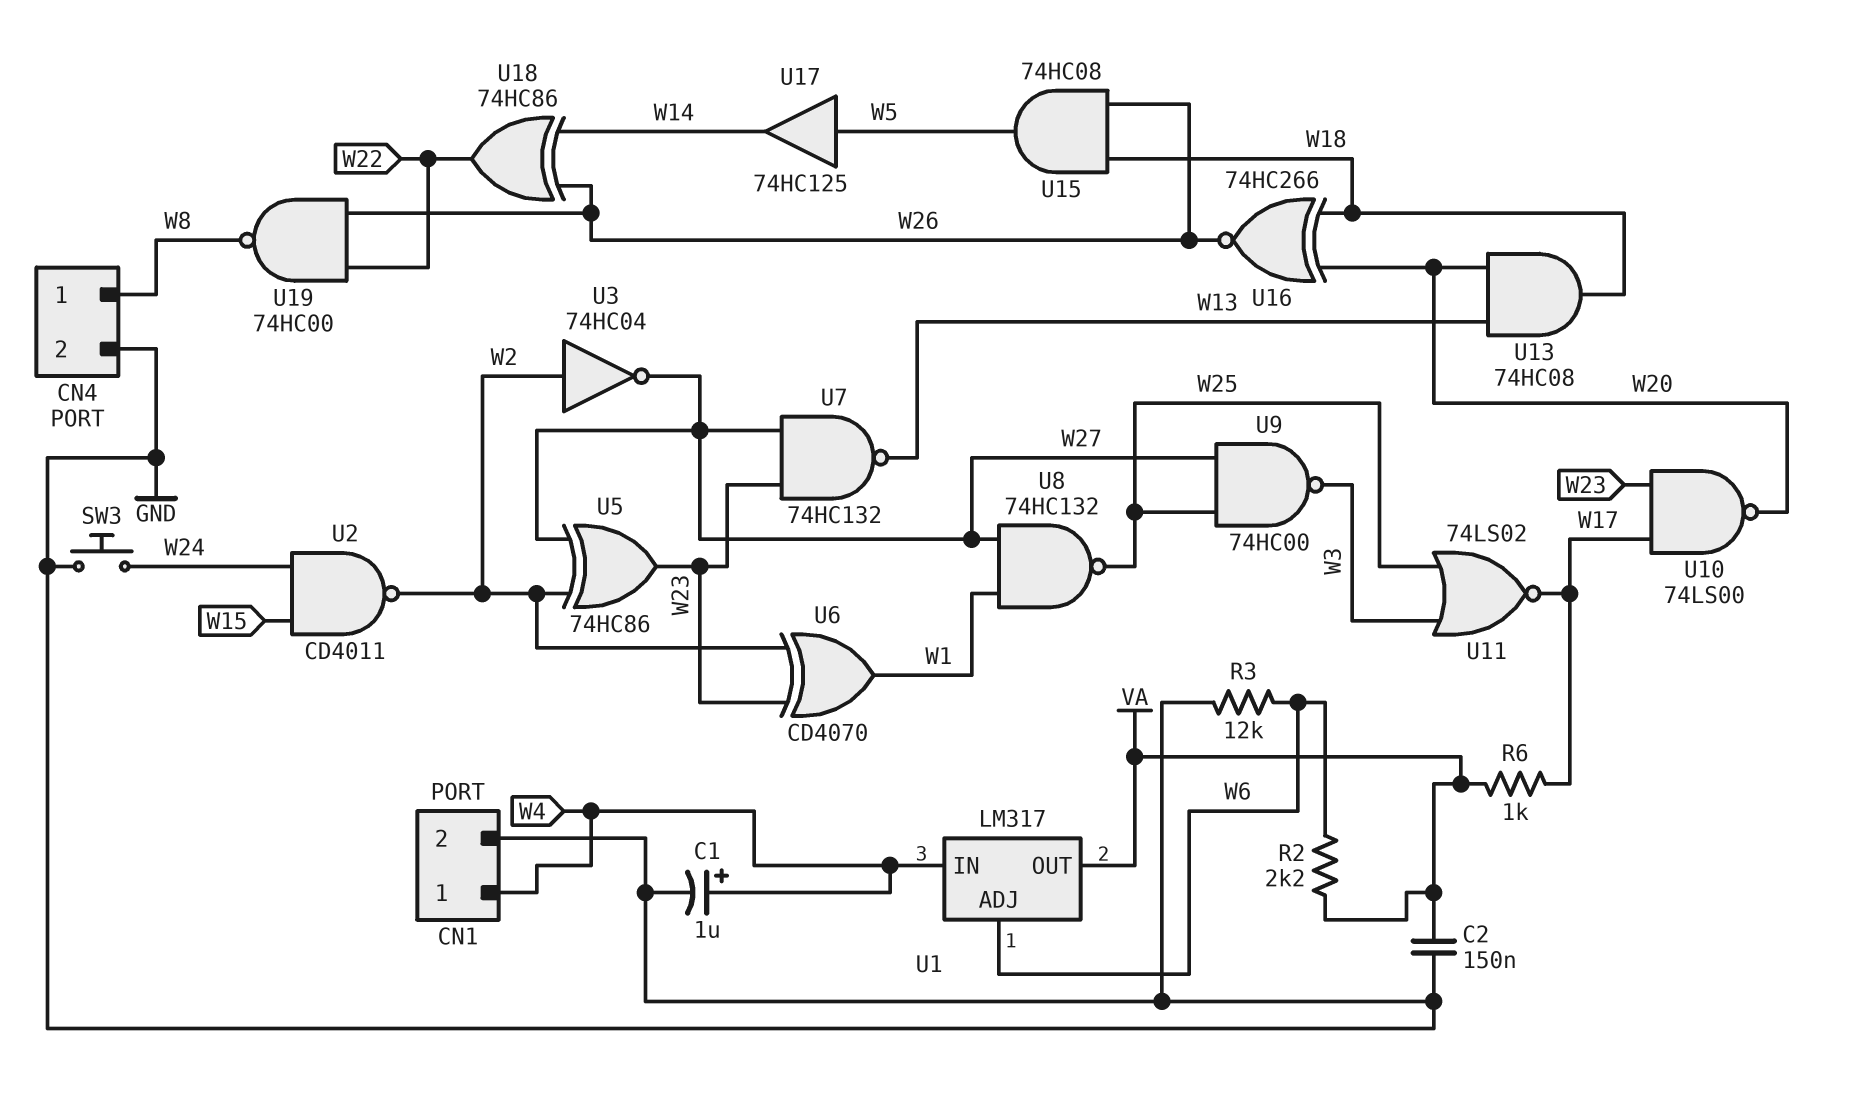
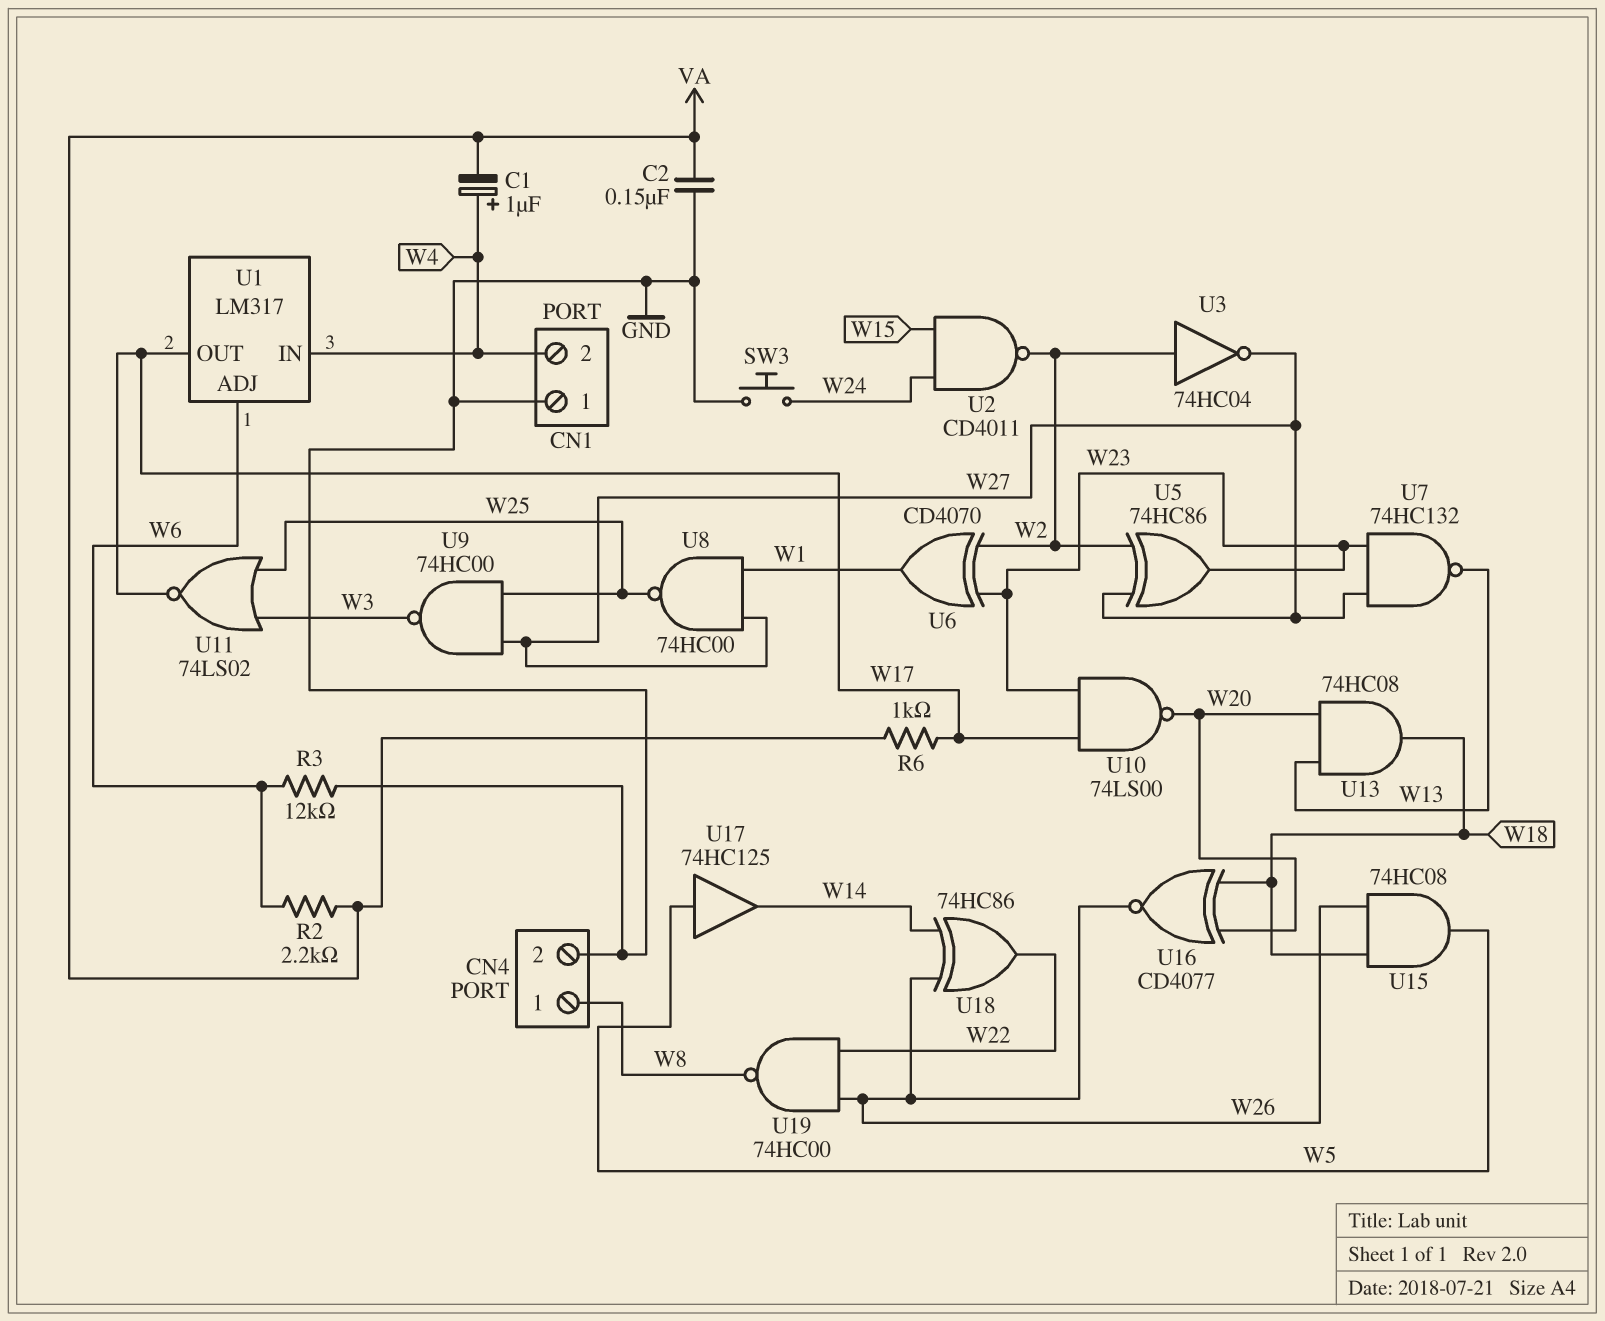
C1: 1uF (plus W4, minus GND) -> 1uF (plus W4, minus VA)
CN1 pin 1: W4 -> GND
CN1 pin 2: GND -> W4
U1 pin OUT: VA -> W17
U8: NAND 74HC132 (in W1, in W27, out W25) -> NAND 74HC00 (in W1, in W27, out W25)
U16: XNOR 74HC266 (in W18, in W20, out W26) -> XNOR CD4077 (in W18, in W20, out W26)

